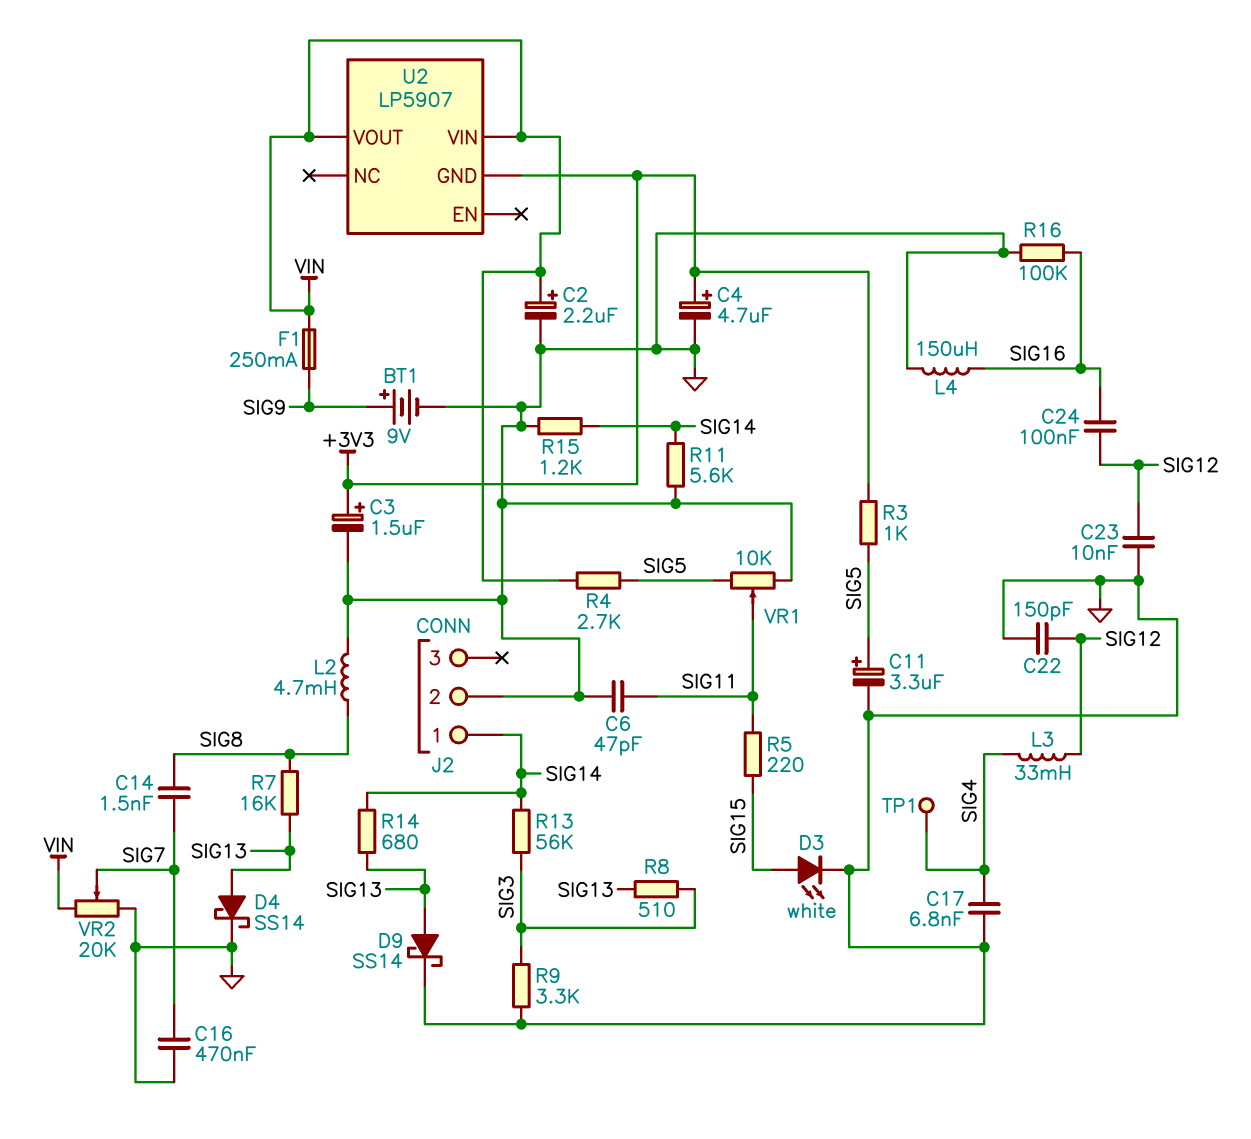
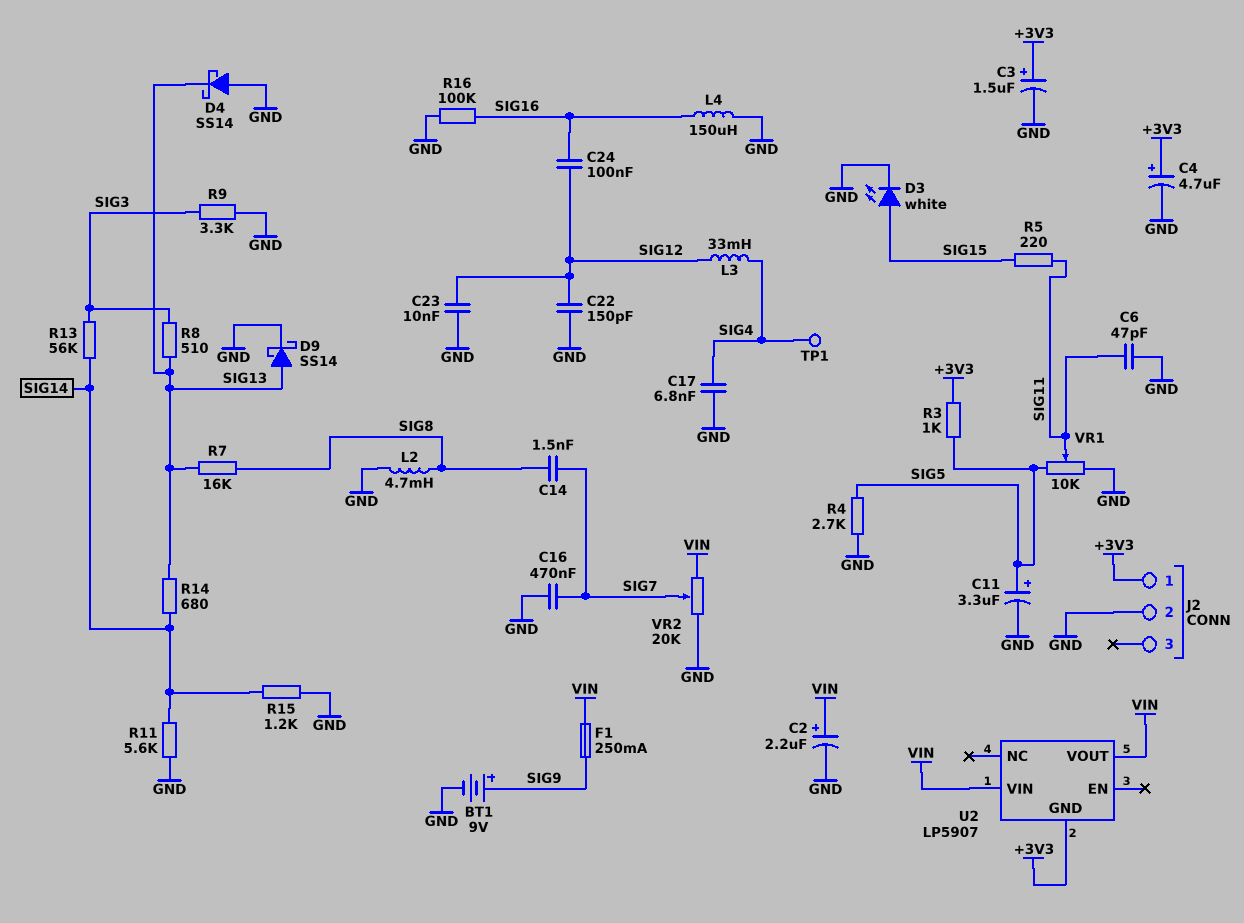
D4: schottky SS14 (A SIG13, K GND) -> schottky SS14 (A GND, K SIG13)
J2 pin 1: SIG14 -> +3V3
R4: 2.7k (SIG5, VIN) -> 2.7k (GND, SIG5)

